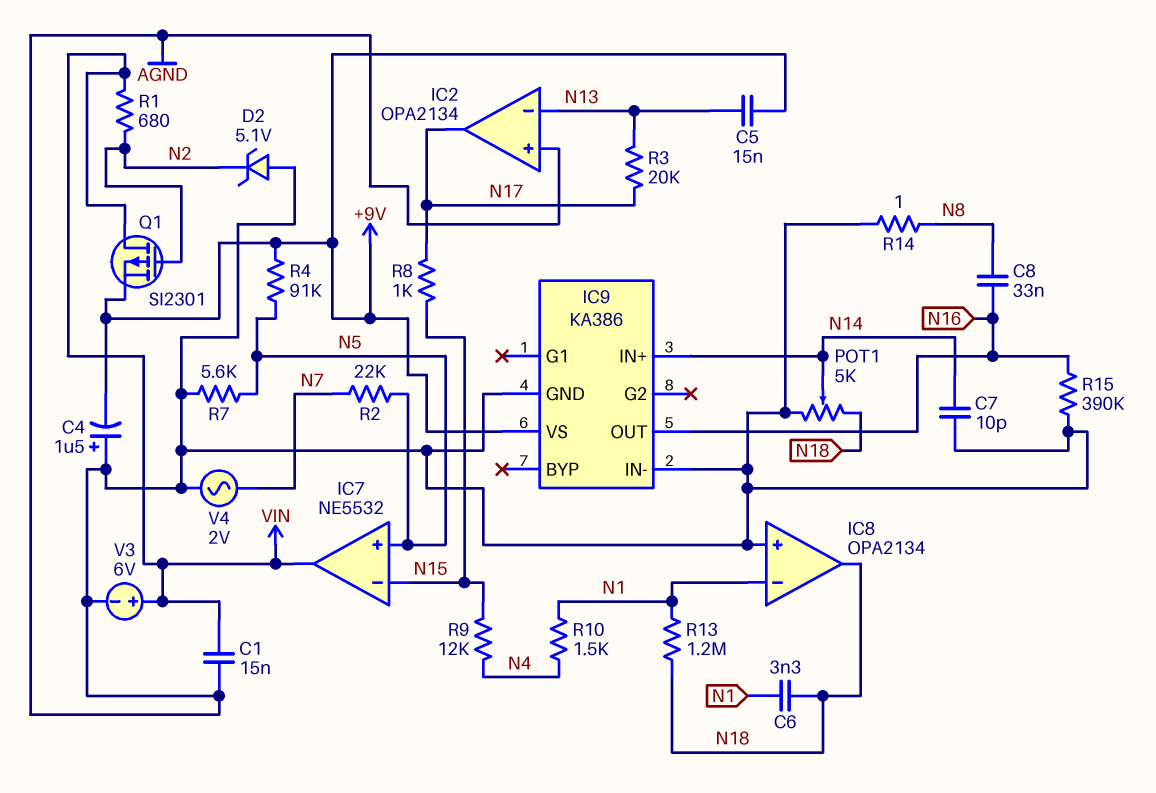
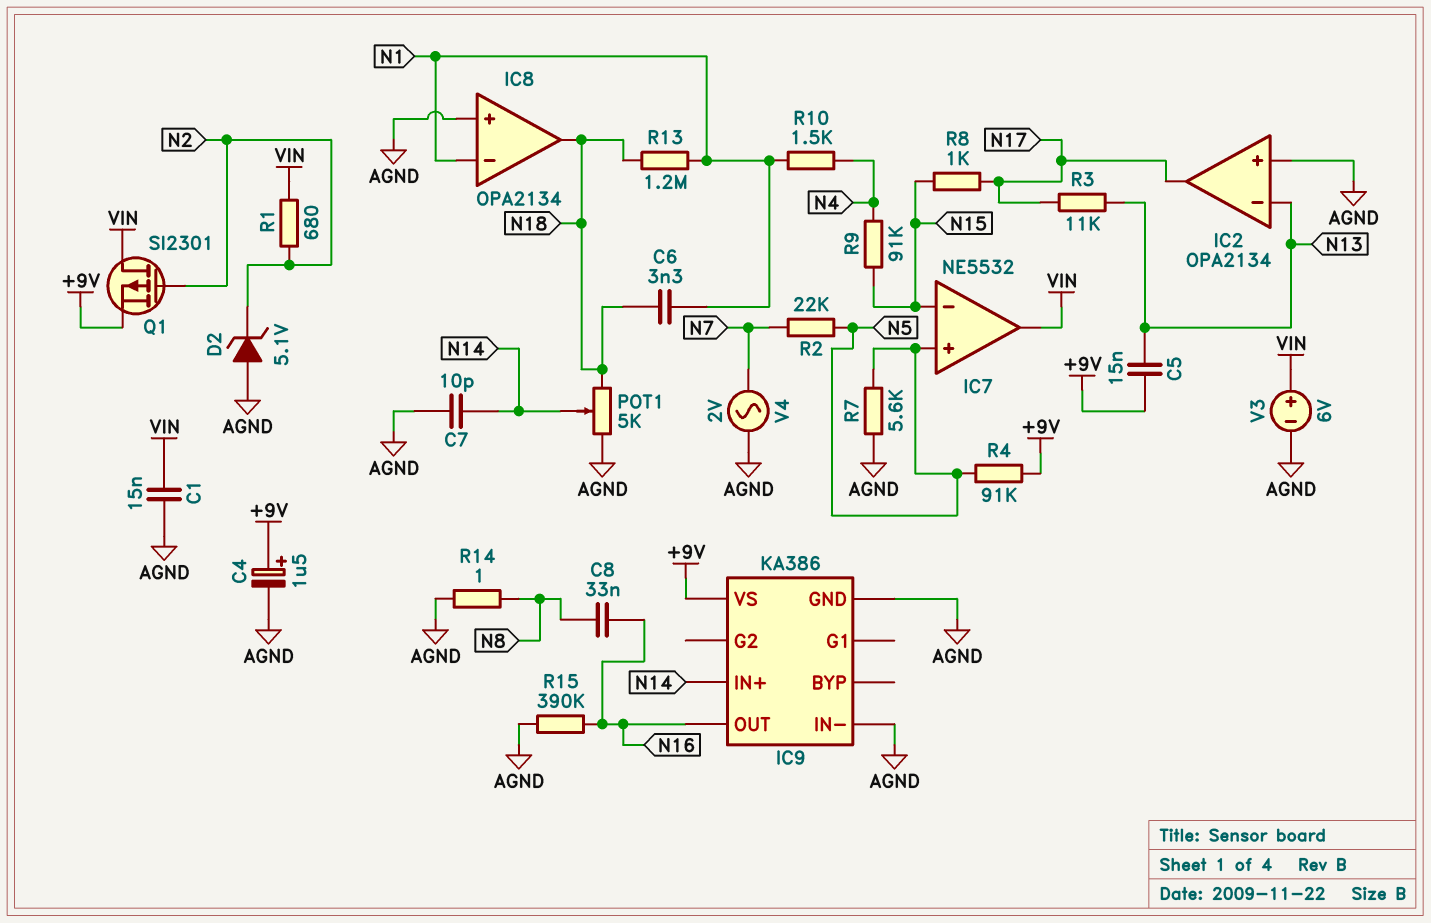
C4: 1.5uF (plus AGND, minus +9V) -> 1.5uF (plus +9V, minus AGND)
R3: 20k (N13, N17) -> 11k (N13, N17)
R9: 12k (N4, N15) -> 91k (N4, N15)

